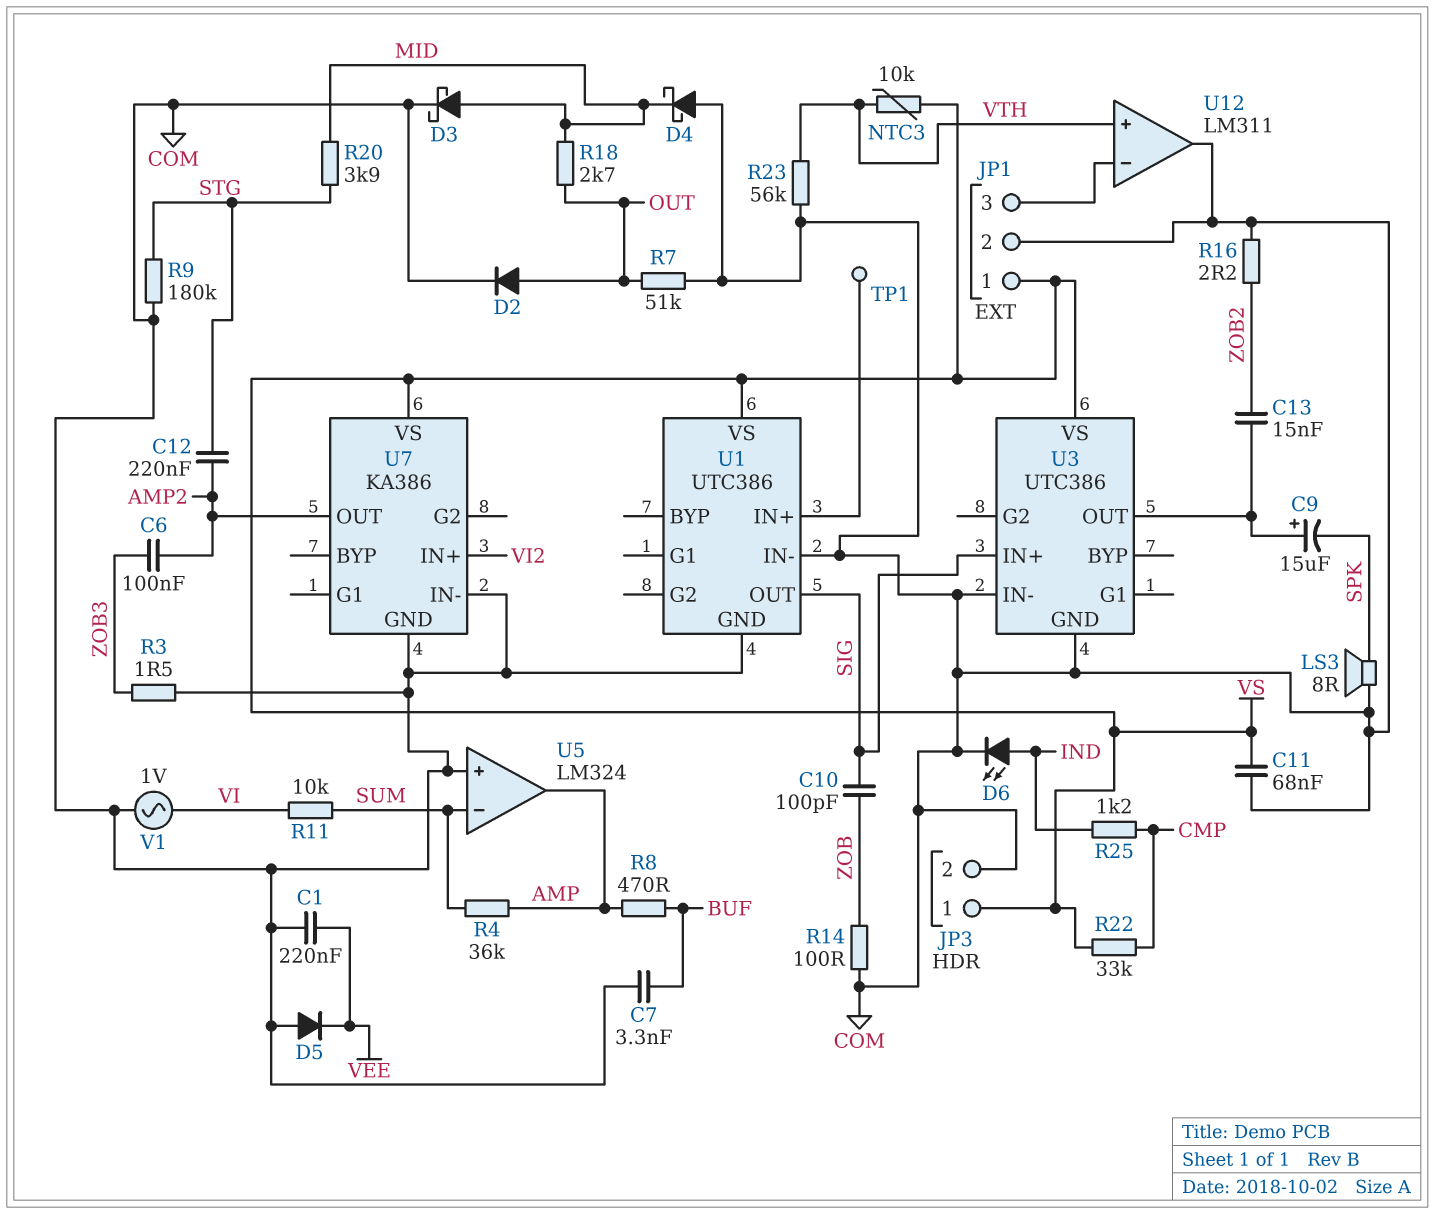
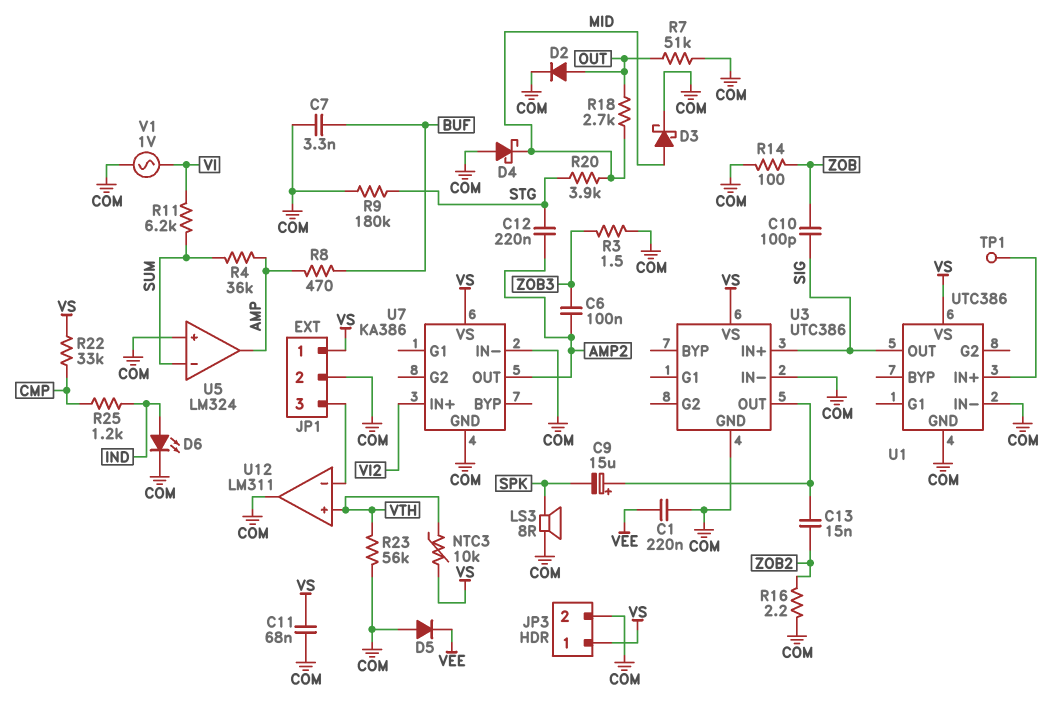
R11: 10k (SUM, VI) -> 6.2k (SUM, VI)

